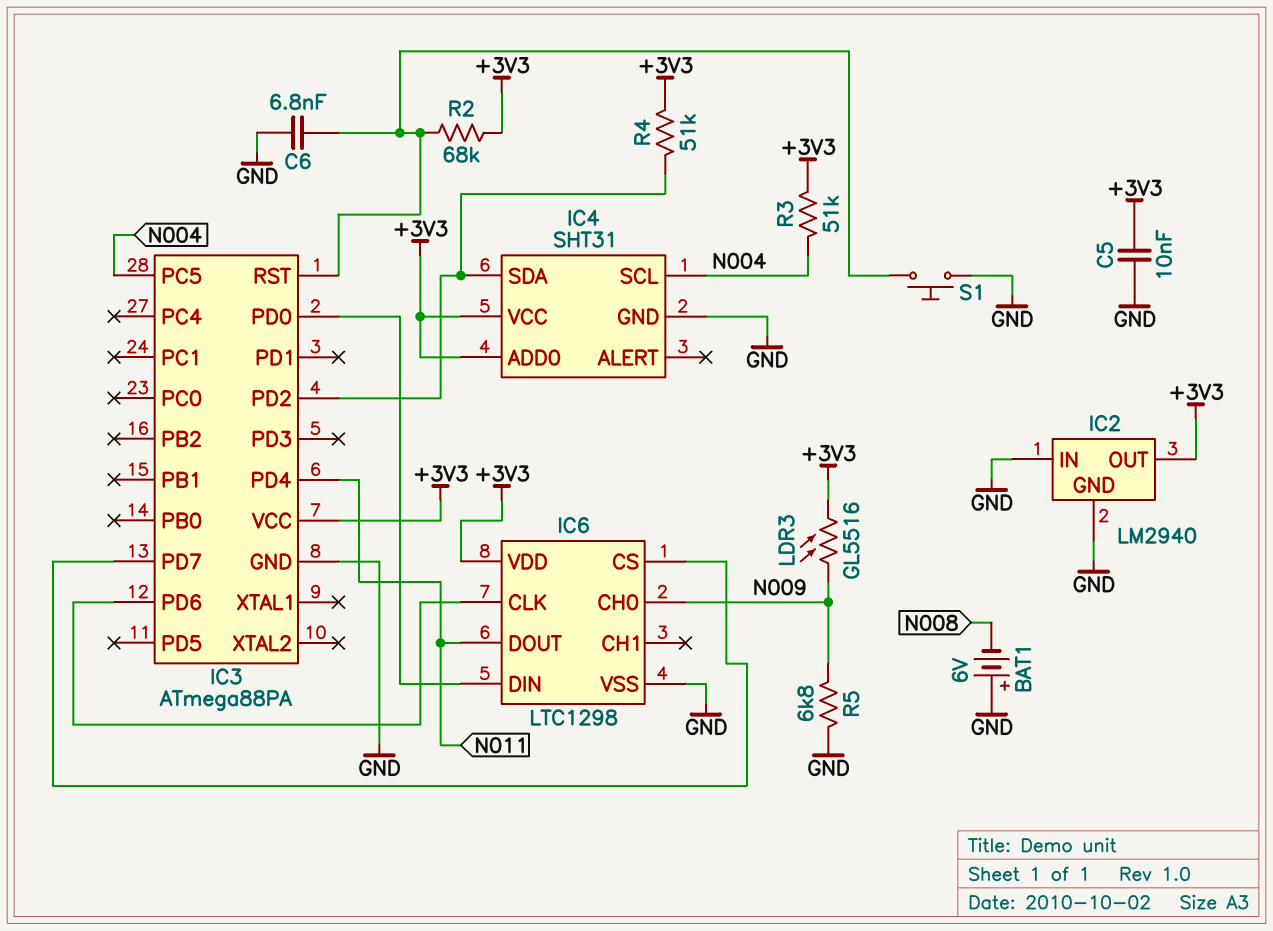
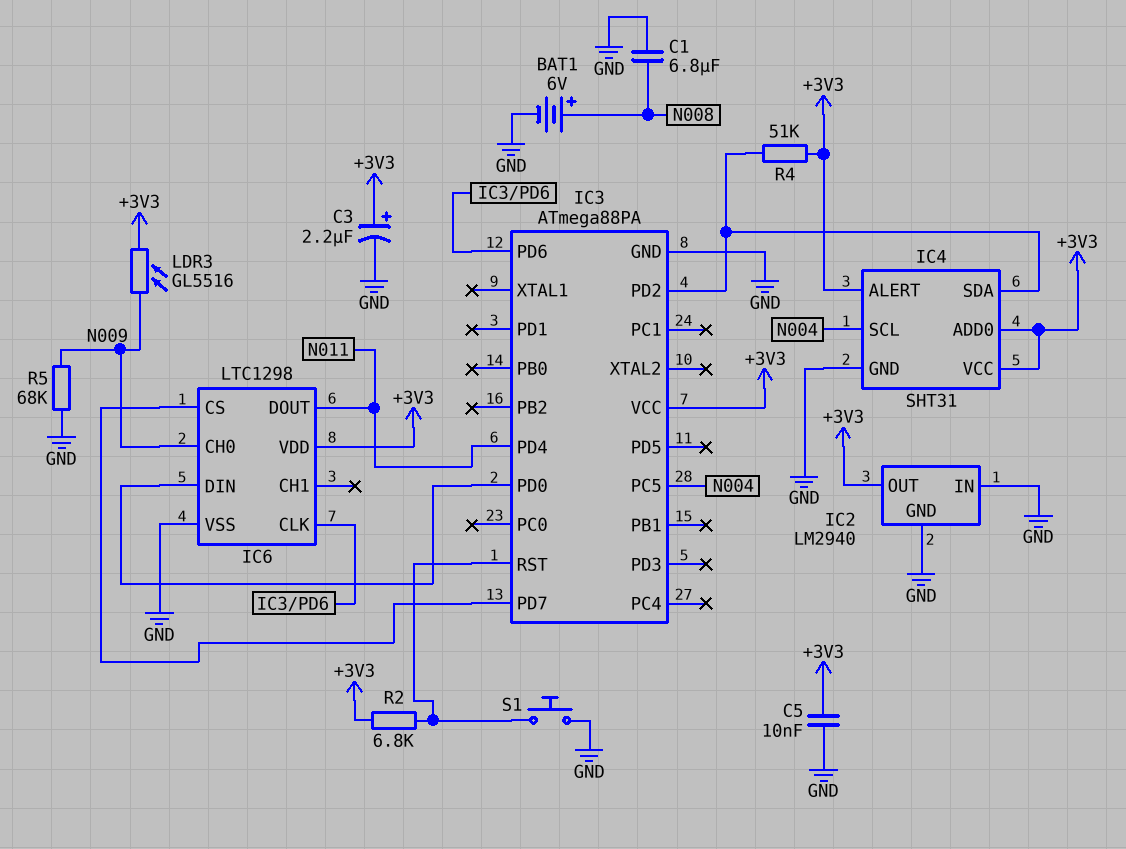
BAT1: 6V (plus GND, minus N008) -> 6V (plus N008, minus GND)
C1: none -> 6.8uF (GND, N008)
C3: none -> 2.2uF (plus +3V3, minus GND)
C6: 6.8nF (GND, IC3/RST) -> none
IC4 pin ALERT: none -> +3V3
R2: 68k (+3V3, IC3/RST) -> 6.8k (+3V3, IC3/RST)
R3: 51k (+3V3, N004) -> none
R5: 6.8k (GND, N009) -> 68k (GND, N009)

